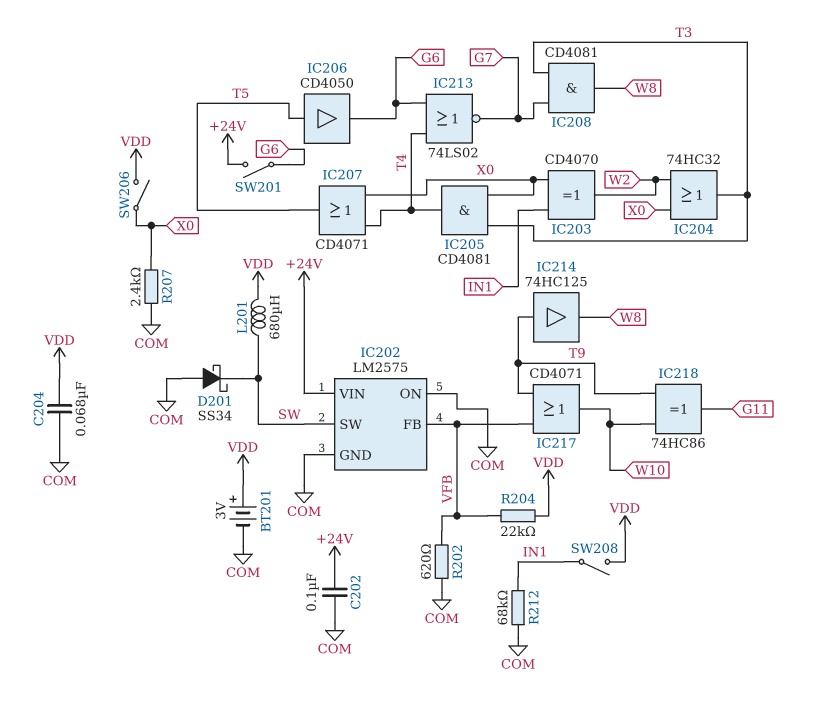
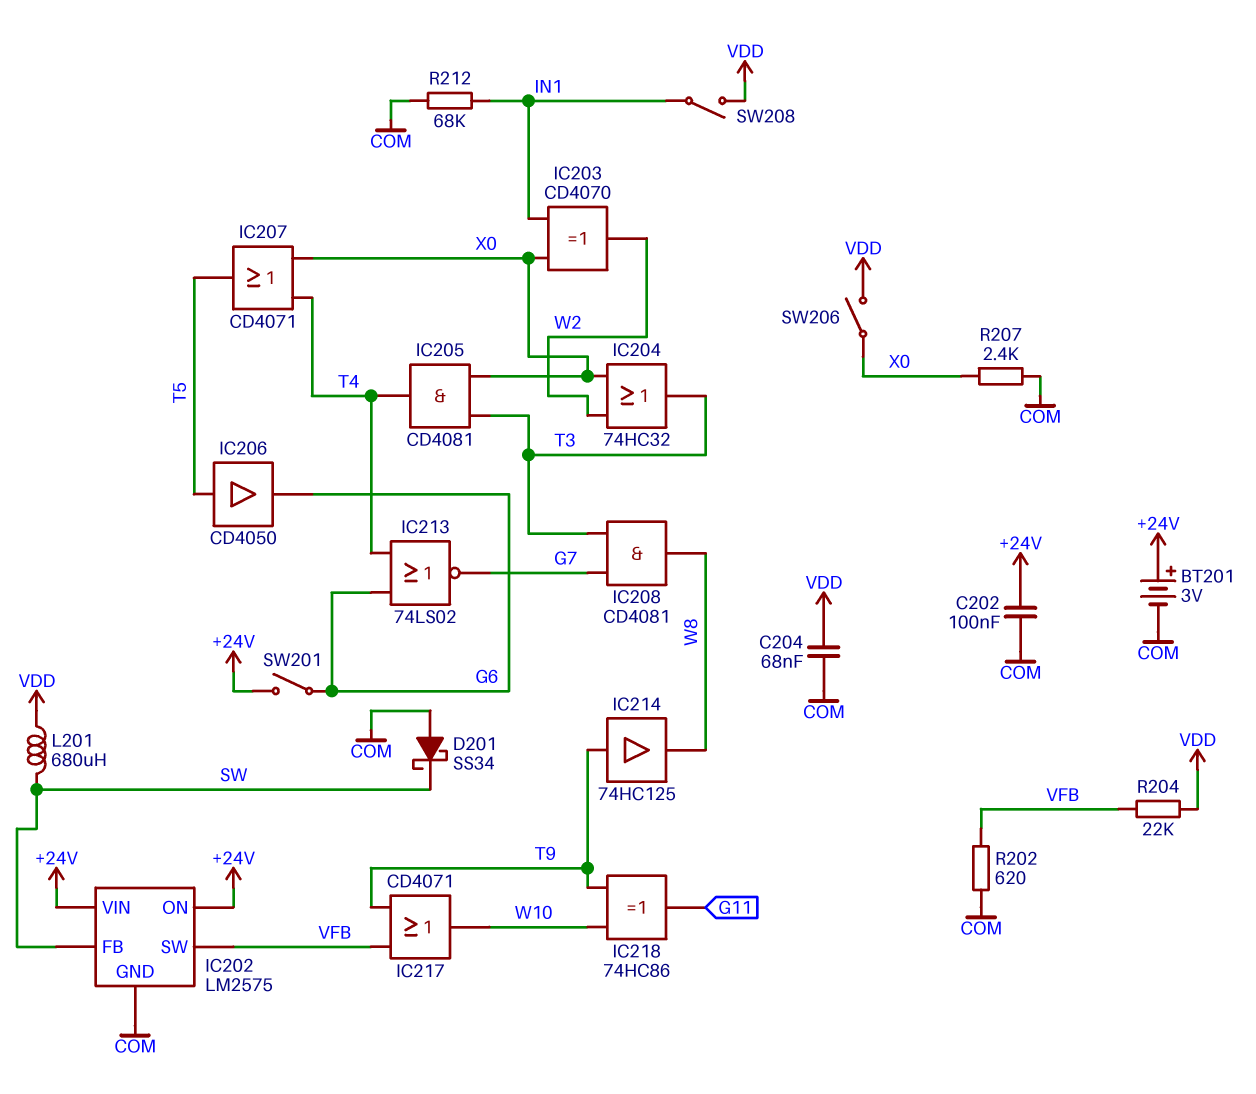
BT201: 3V (plus VDD, minus COM) -> 3V (plus +24V, minus COM)
IC202 pin FB: VFB -> SW
IC202 pin ON: COM -> +24V
IC202 pin SW: SW -> VFB

